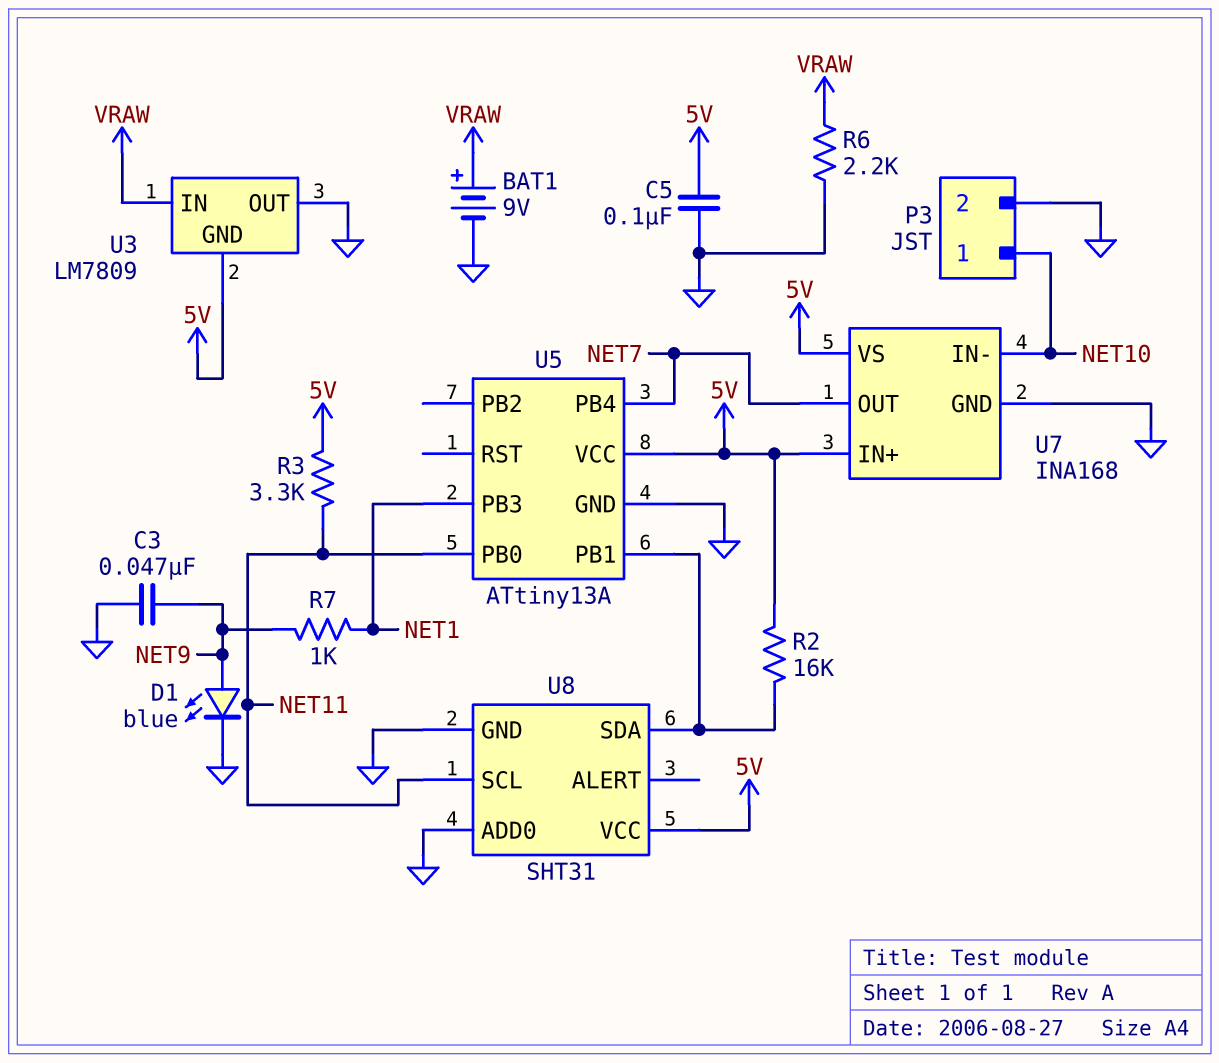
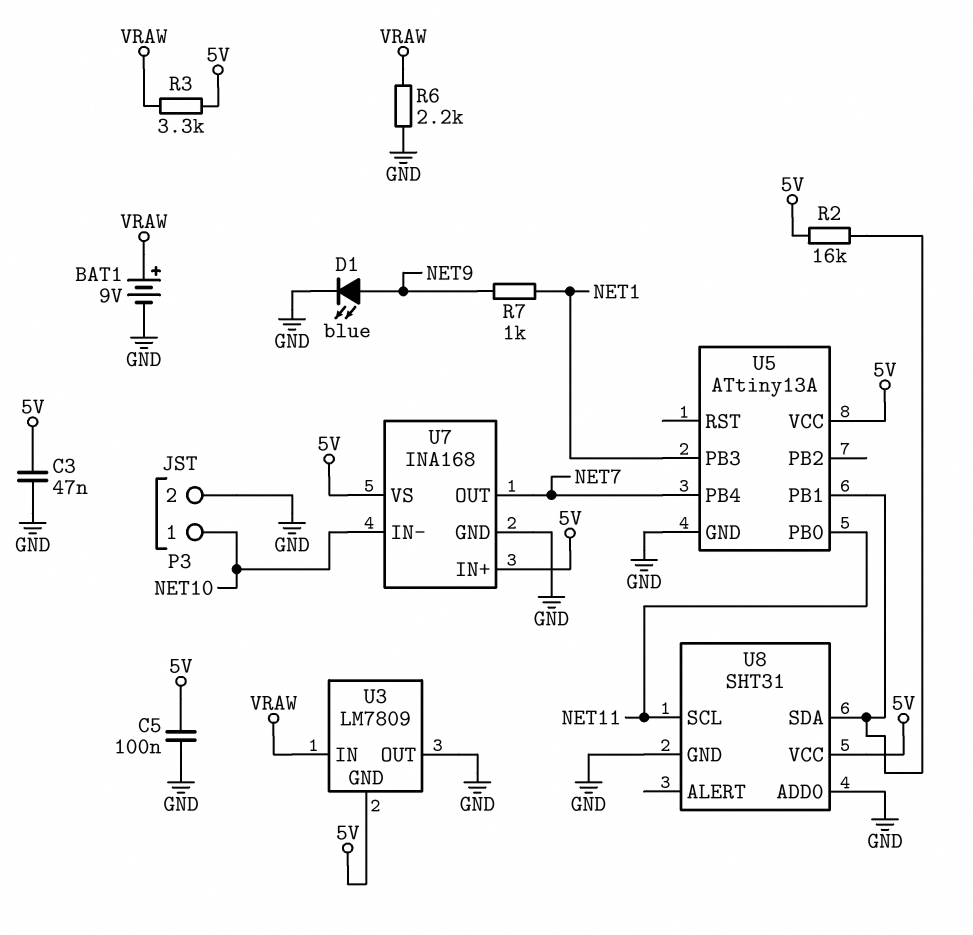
C3: 47nF (GND, NET9) -> 47nF (5V, GND)
R3: 3.3k (5V, NET11) -> 3.3k (5V, VRAW)

